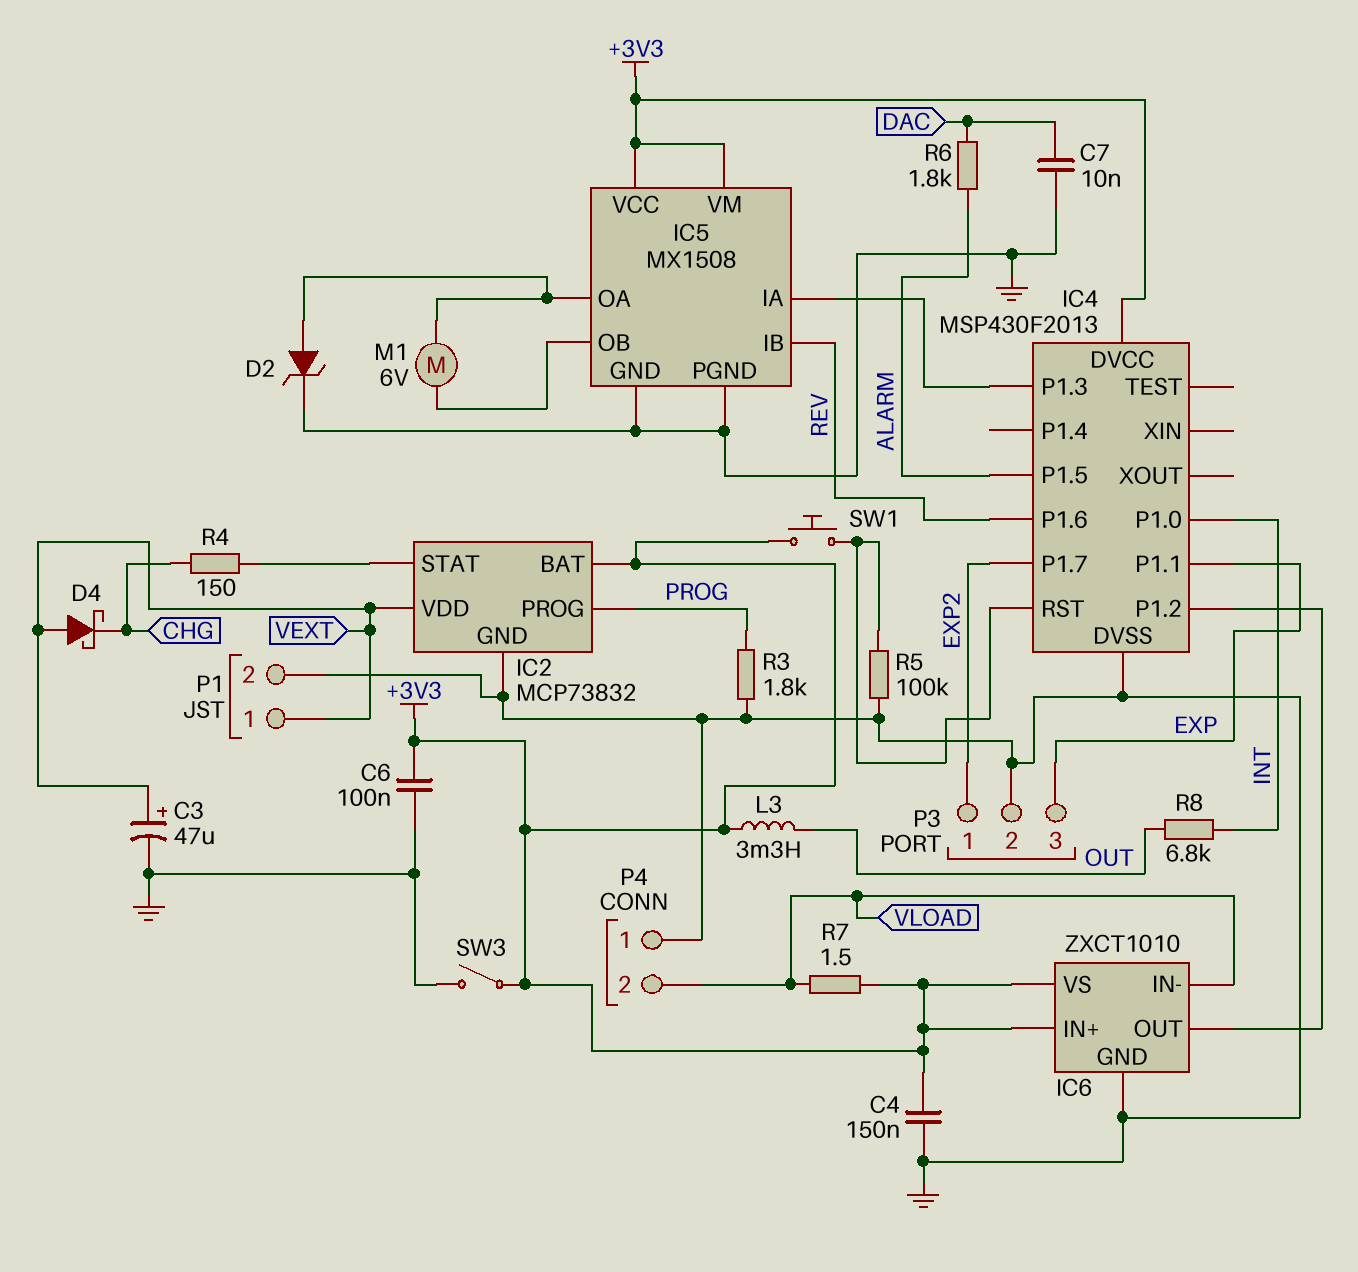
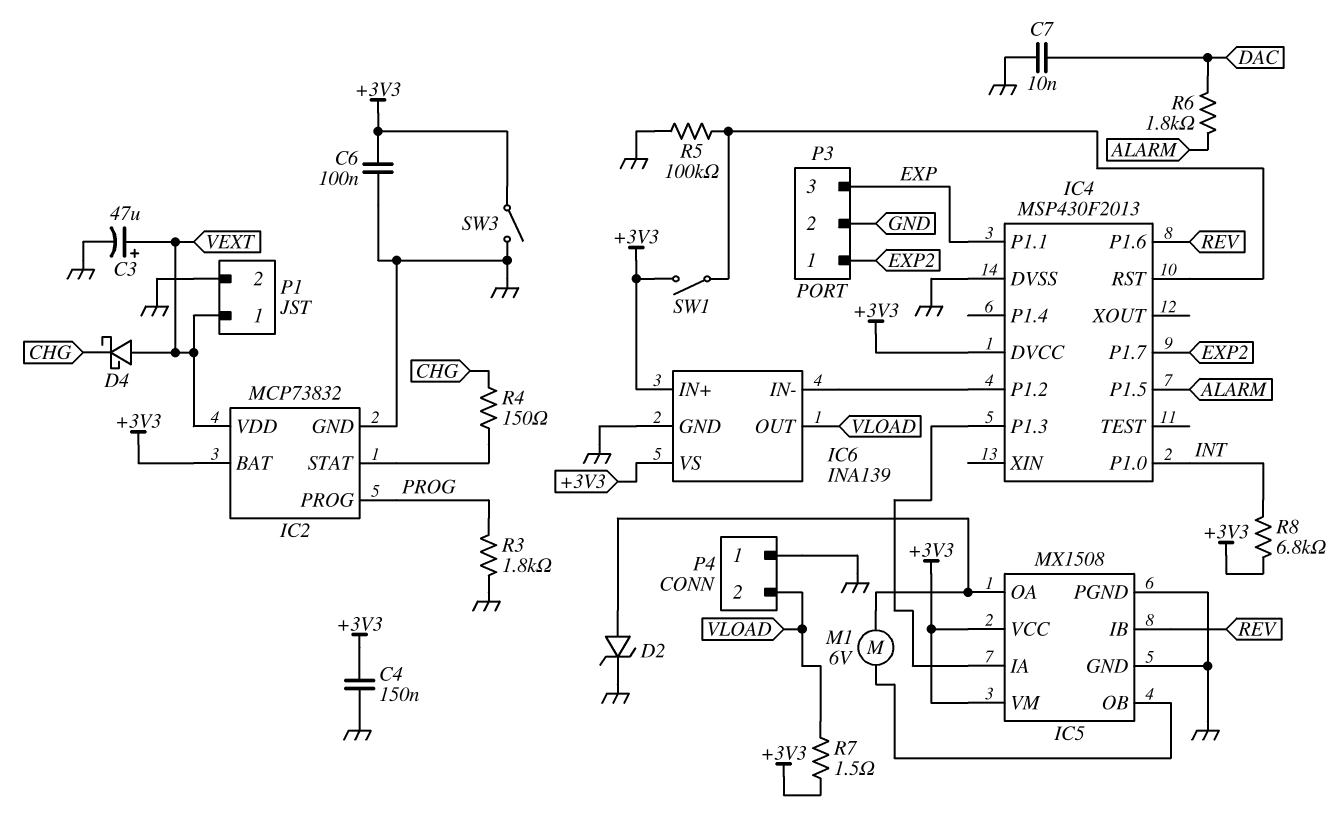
IC6: ZXCT1010 -> INA139
IC6 pin IN-: VLOAD -> IC4/P1.2
IC6 pin OUT: IC4/P1.2 -> VLOAD
L3: 3.3mH (+3V3, OUT) -> none
R8: 6.8k (INT, OUT) -> 6.8k (+3V3, INT)
SW1: button (+3V3, IC4/RST) -> switch (+3V3, IC4/RST)

